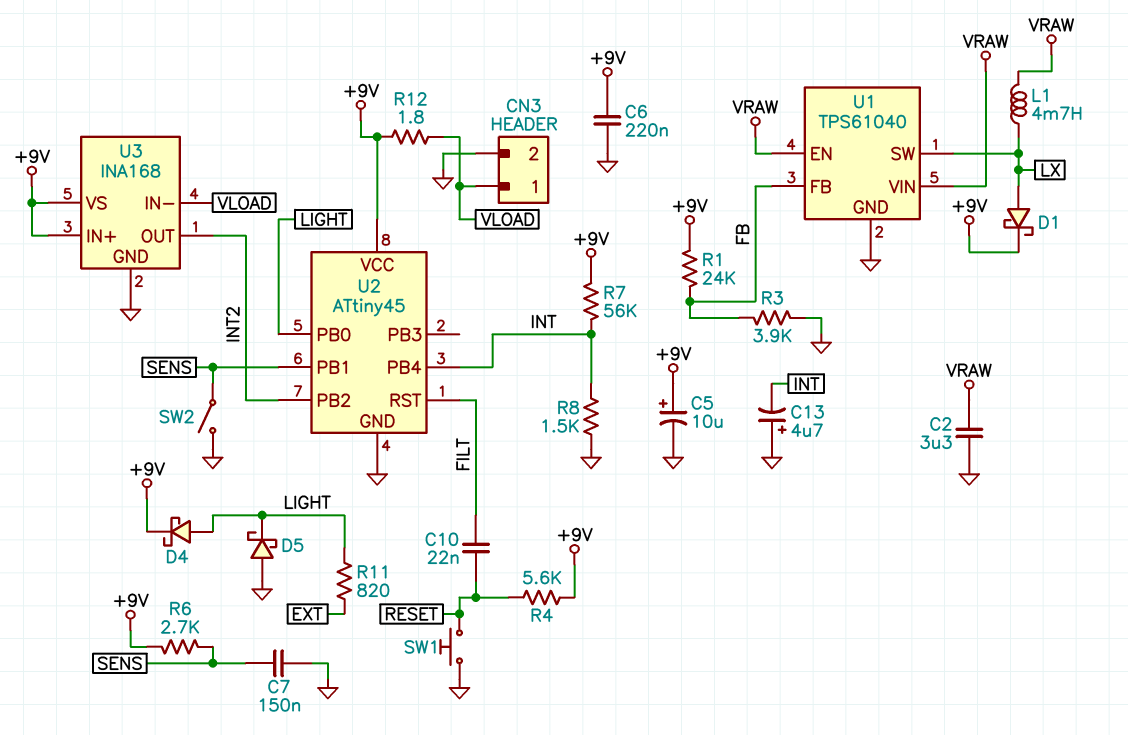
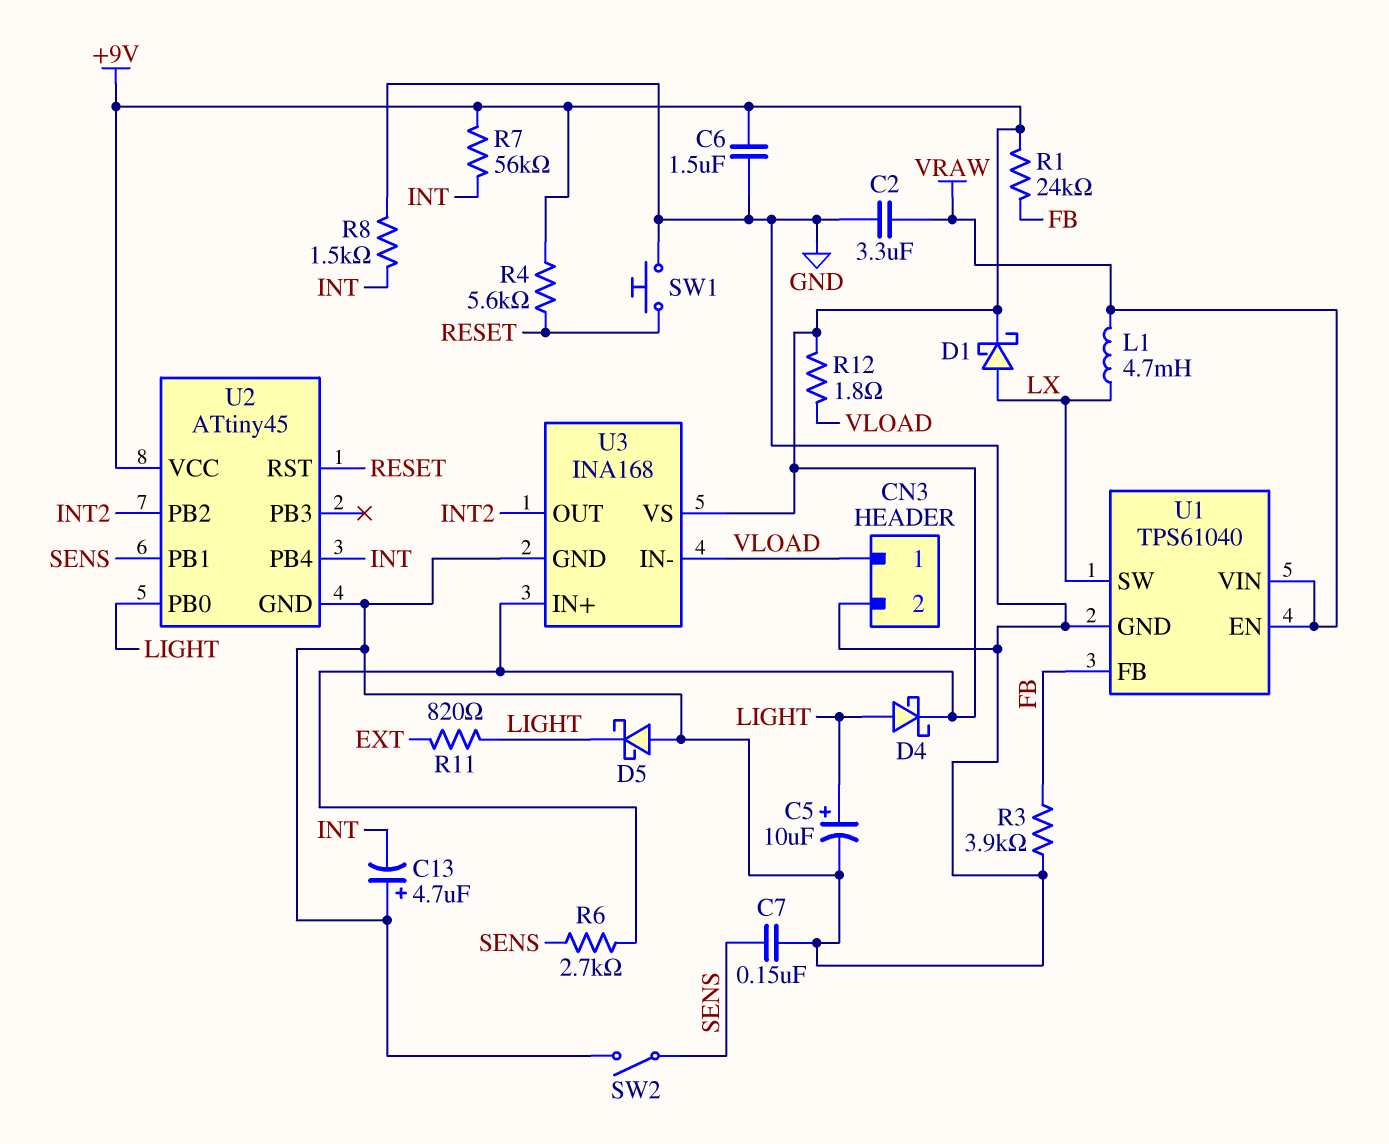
C5: 10uF (plus +9V, minus GND) -> 10uF (plus LIGHT, minus GND)
C6: 220nF (+9V, GND) -> 1.5uF (+9V, GND)
C10: 22nF (FILT, RESET) -> none
U2 pin RST: FILT -> RESET

